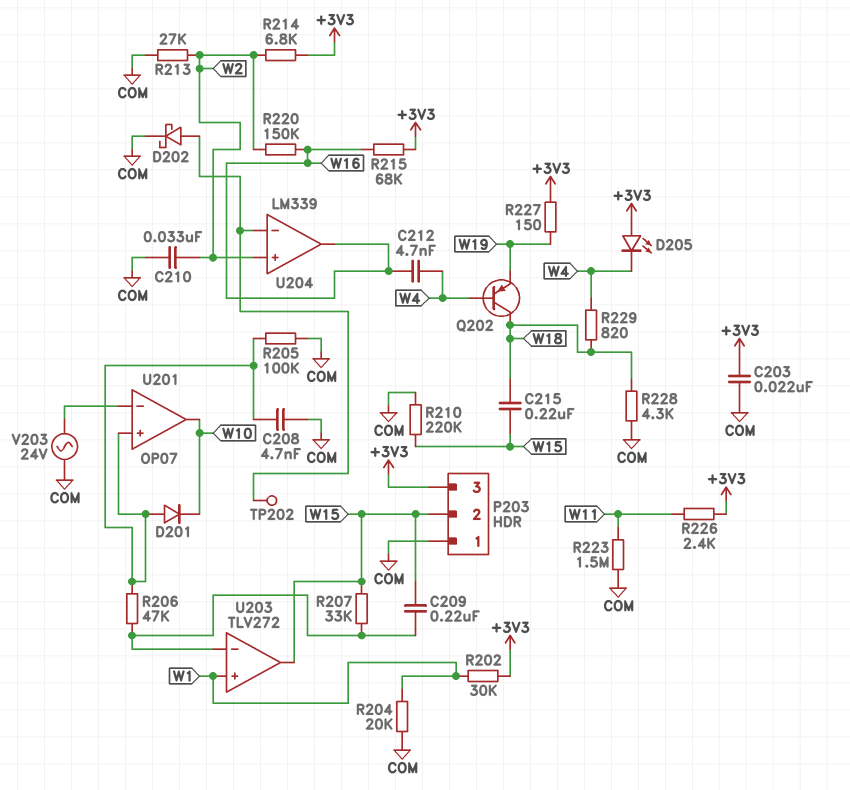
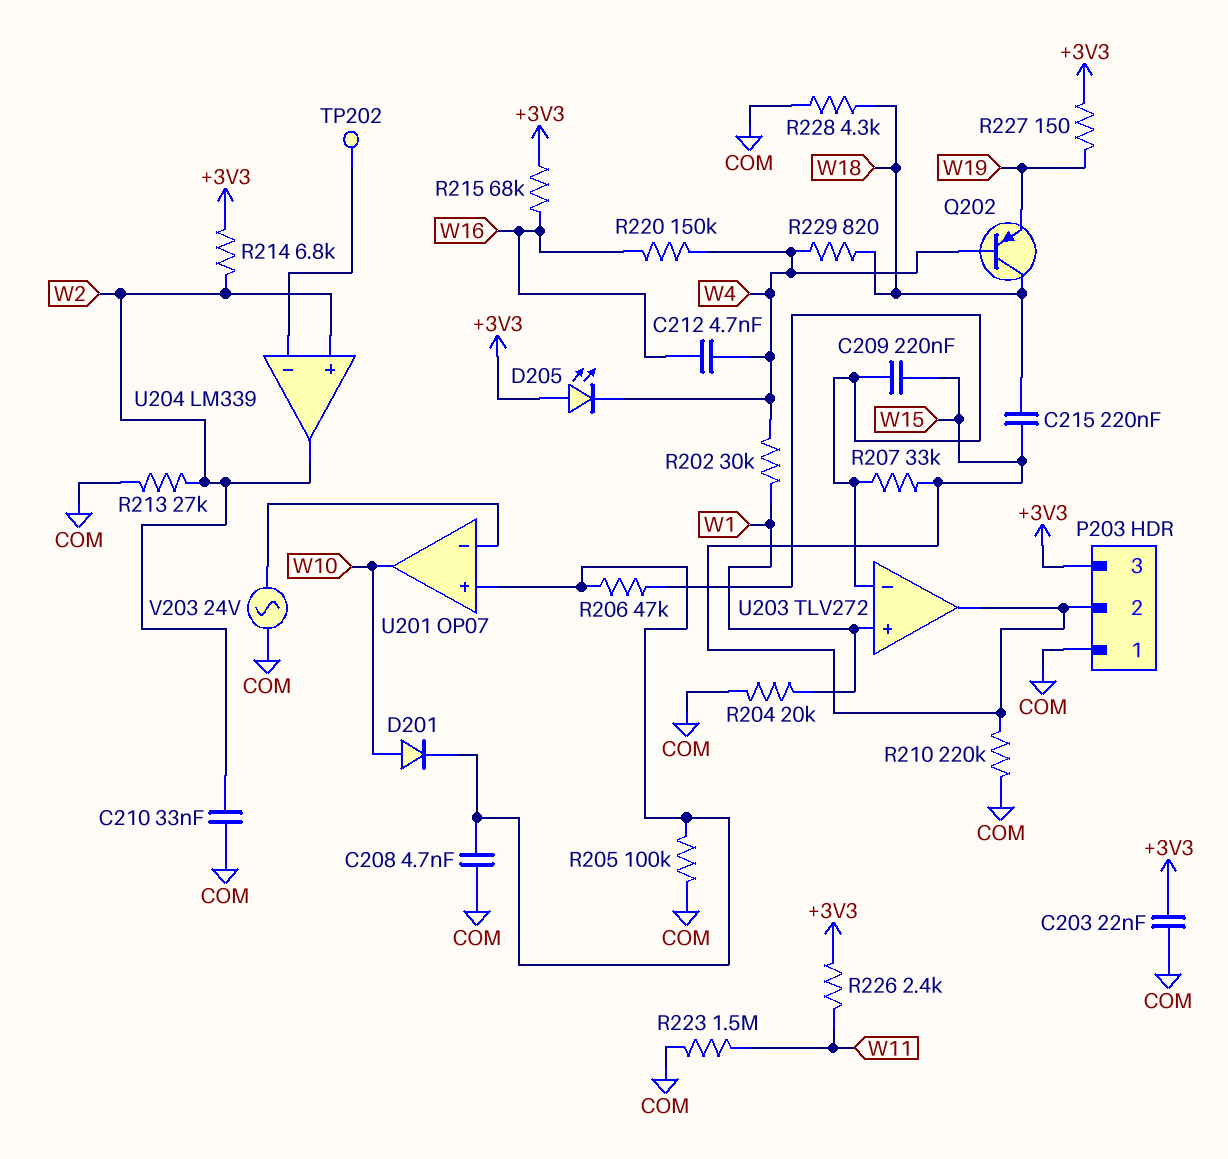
D201: diode (A U201/in+, K W10) -> diode (A W10, K U201/in+)
D202: schottky (A U204/in-, K COM) -> none
R202: 30k (+3V3, W1) -> 30k (W1, W4)
R220: 150k (W2, W16) -> 150k (W4, W16)
U204 pin out: W16 -> W2

